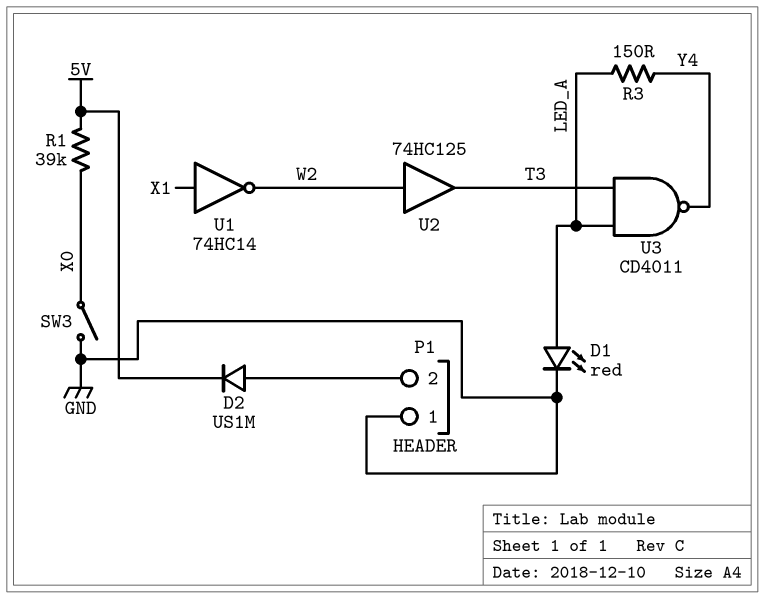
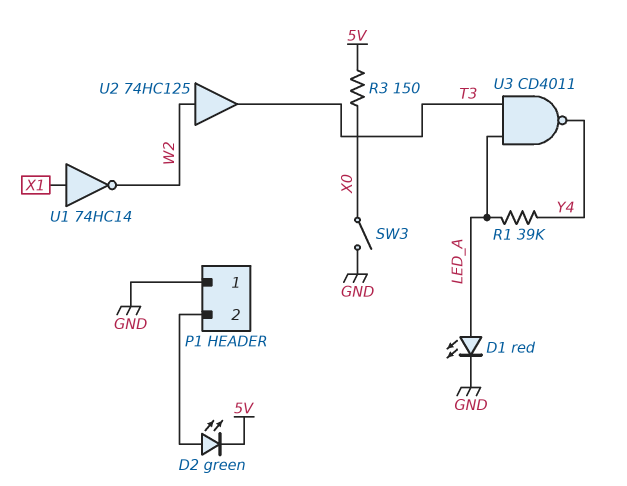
D2: diode US1M (A P1/2, K 5V) -> LED green (A P1/2, K 5V)
R1: 39k (5V, X0) -> 39k (LED_A, Y4)
R3: 150 (LED_A, Y4) -> 150 (5V, X0)

